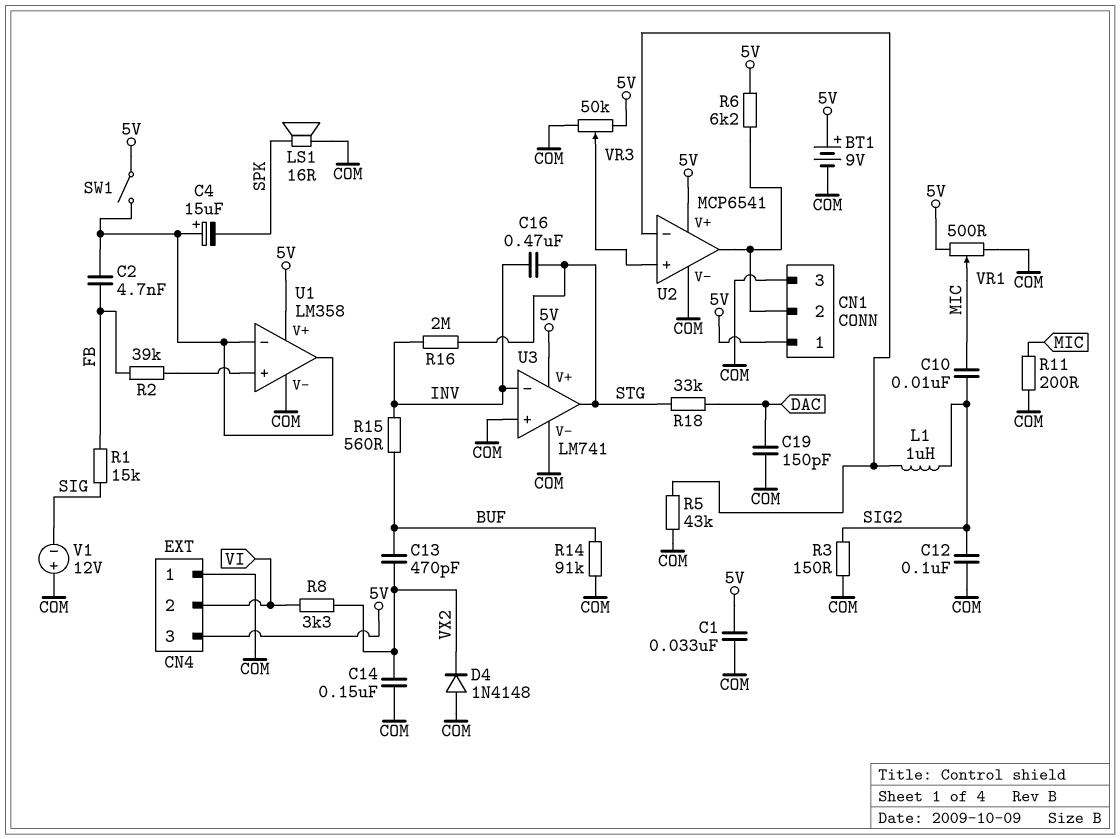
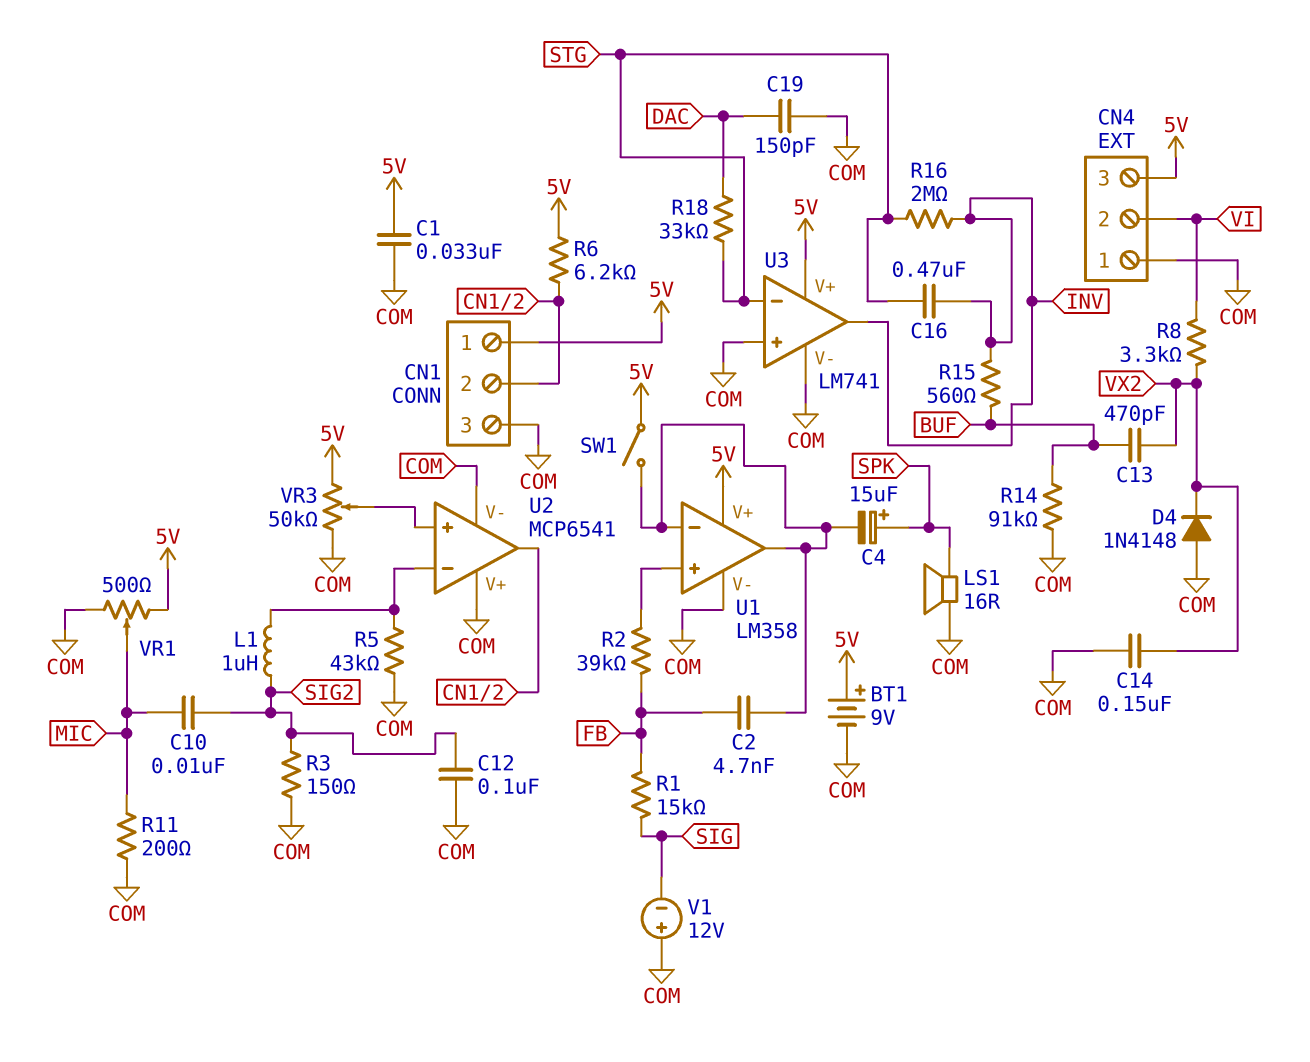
C4: 15uF (plus U1/in-, minus SPK) -> 15uF (plus SPK, minus U1/in-)
U2 pin V+: 5V -> COM
U3 pin in-: INV -> STG
U3 pin out: STG -> INV

